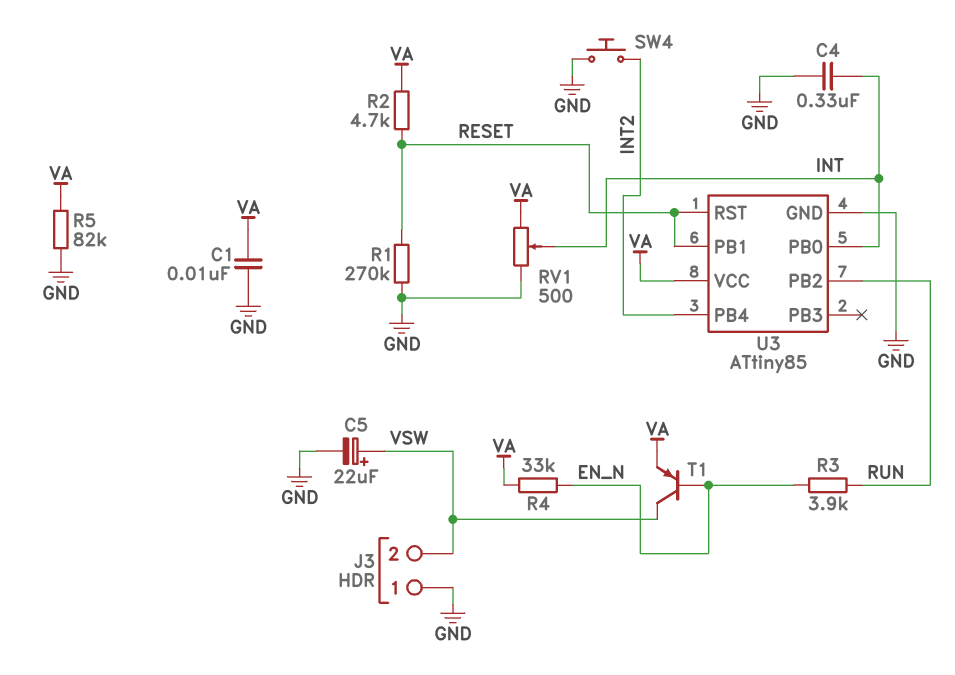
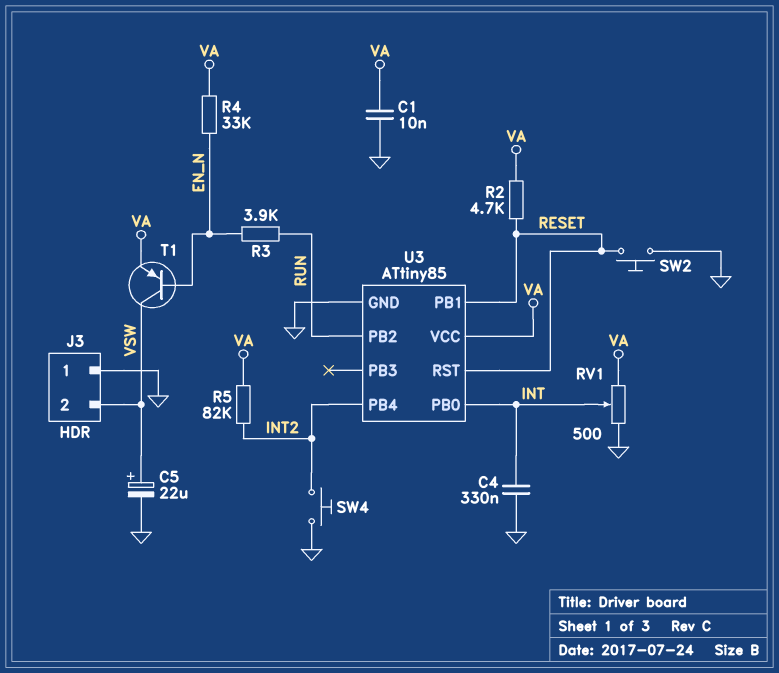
R1: 270k (GND, RESET) -> none
R5: 82k (GND, VA) -> 82k (INT2, VA)
SW2: none -> button (GND, RESET)

